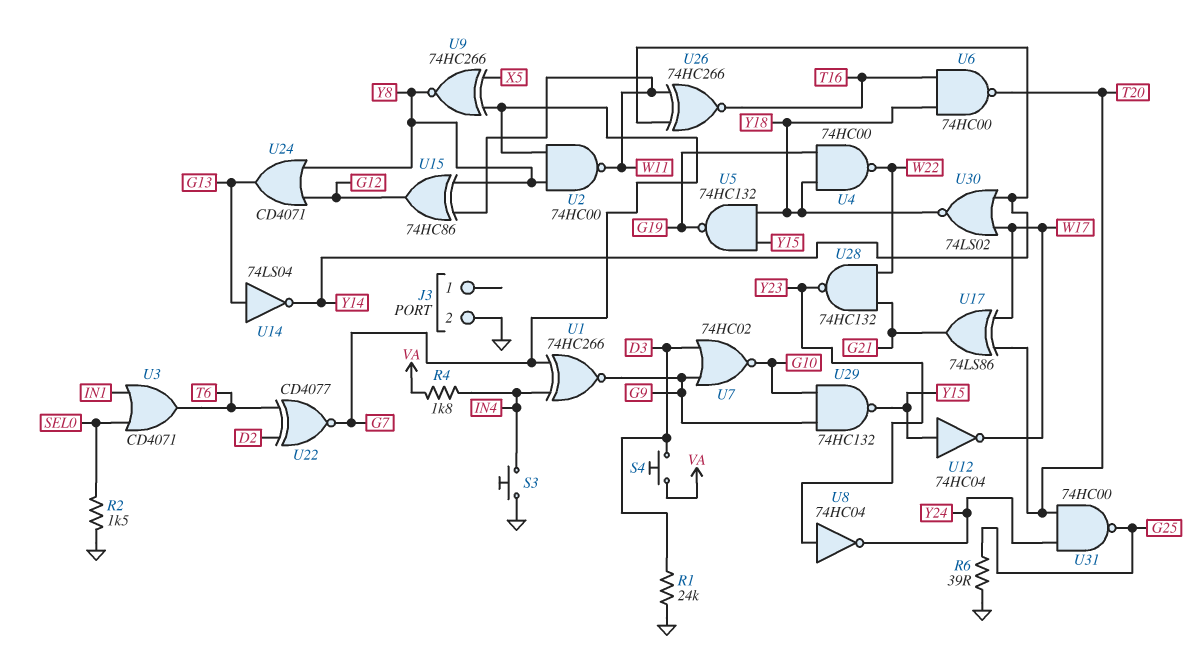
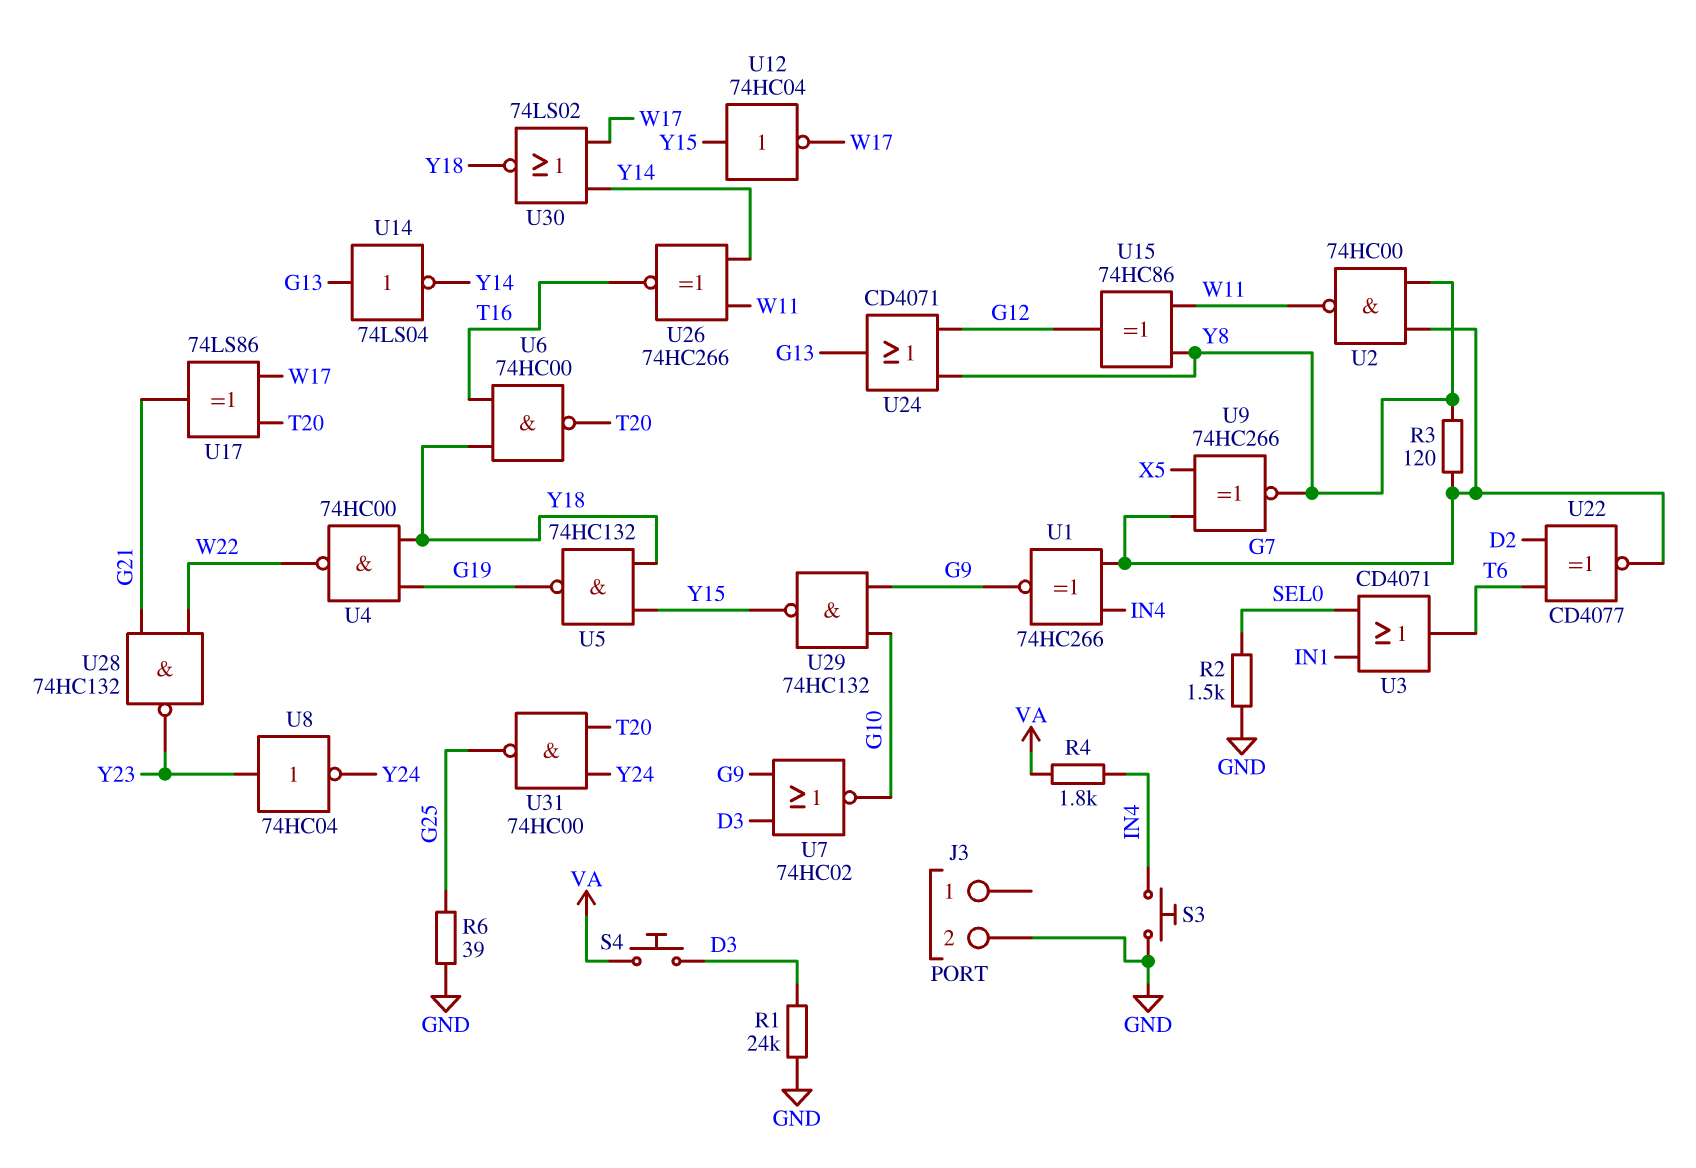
R3: none -> 120 (G7, Y8)

